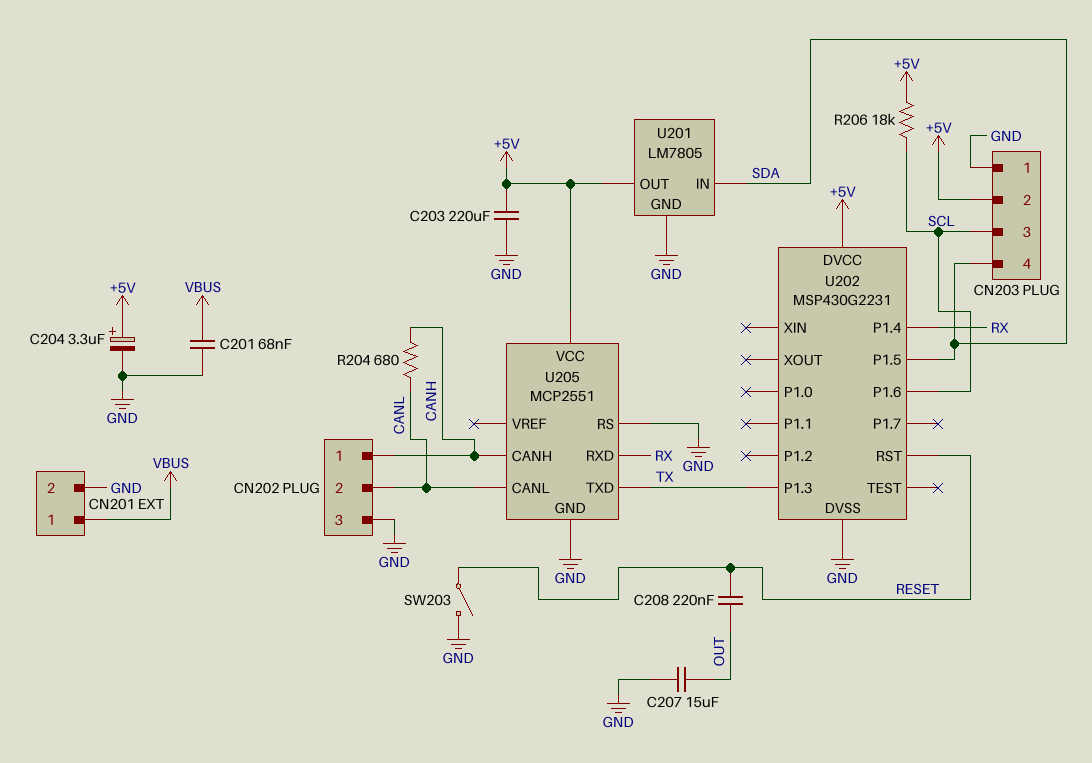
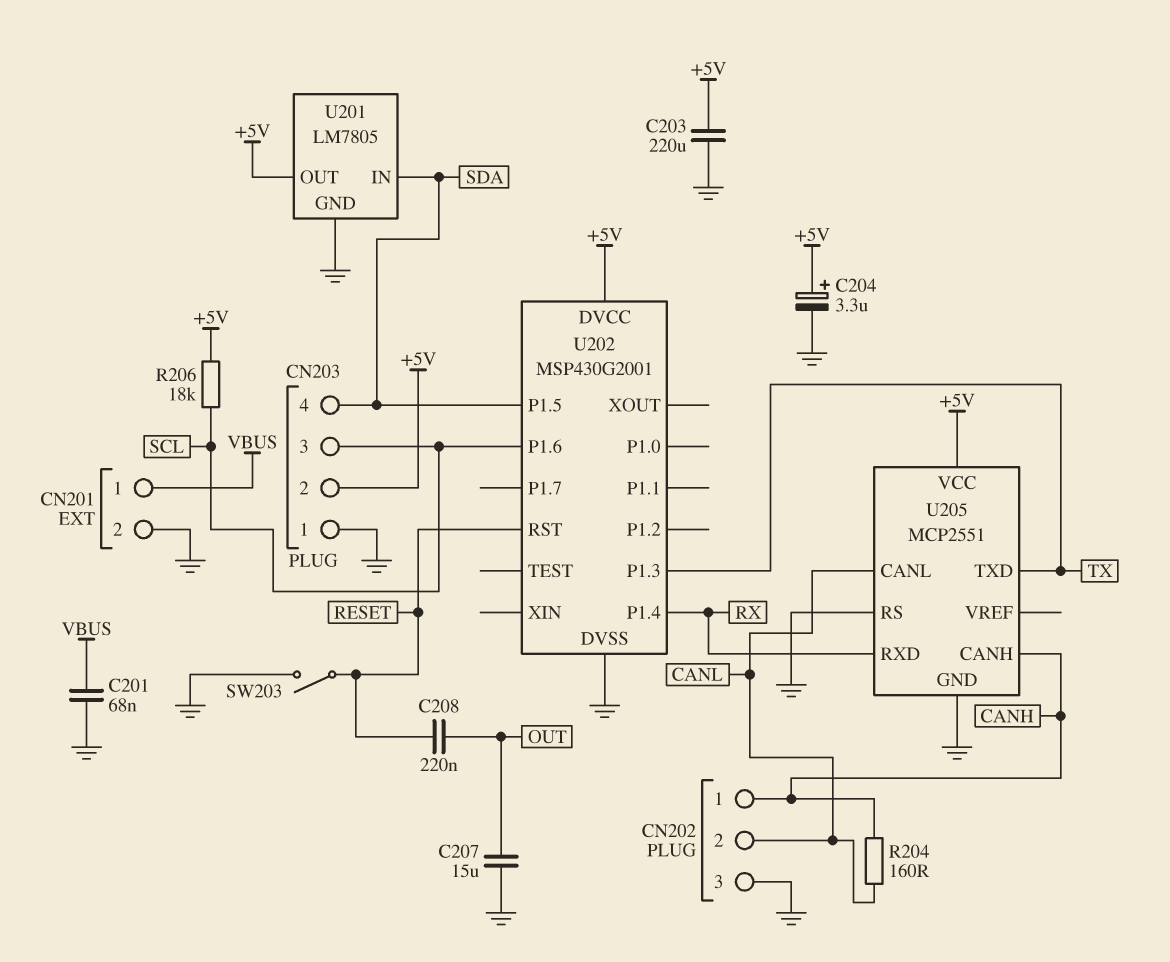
R204: 680 (CANH, CANL) -> 160 (CANH, CANL)
U202: MSP430G2231 -> MSP430G2001

